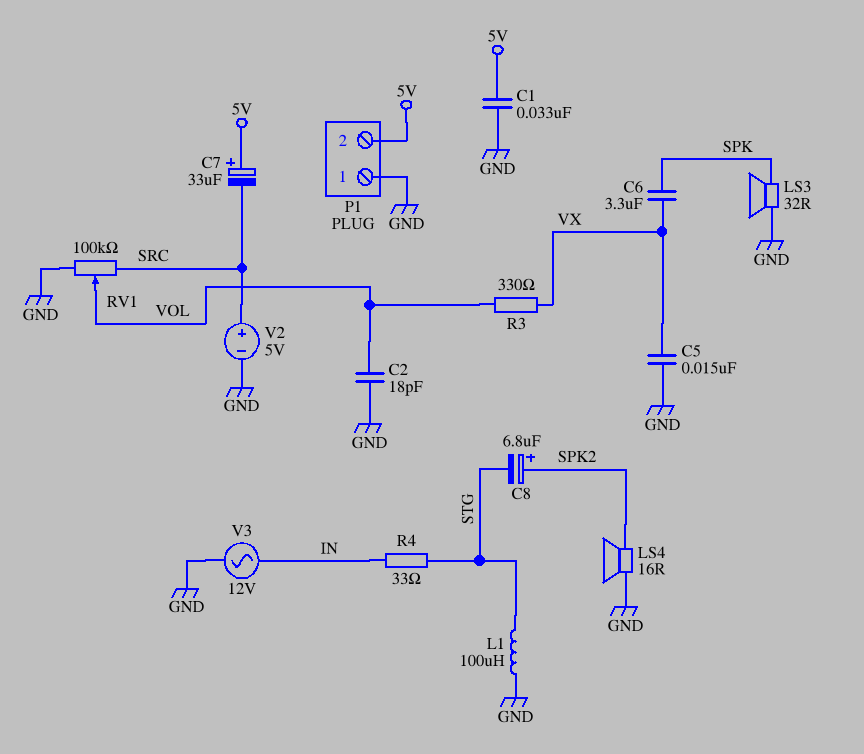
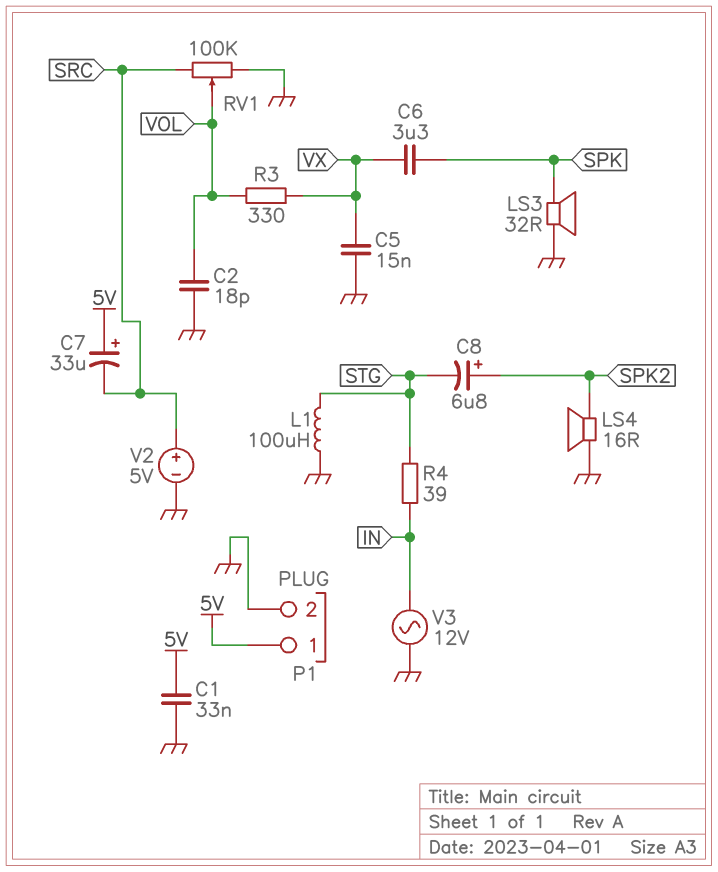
P1 pin 1: GND -> 5V
P1 pin 2: 5V -> GND
R4: 33 (IN, STG) -> 39 (IN, STG)

